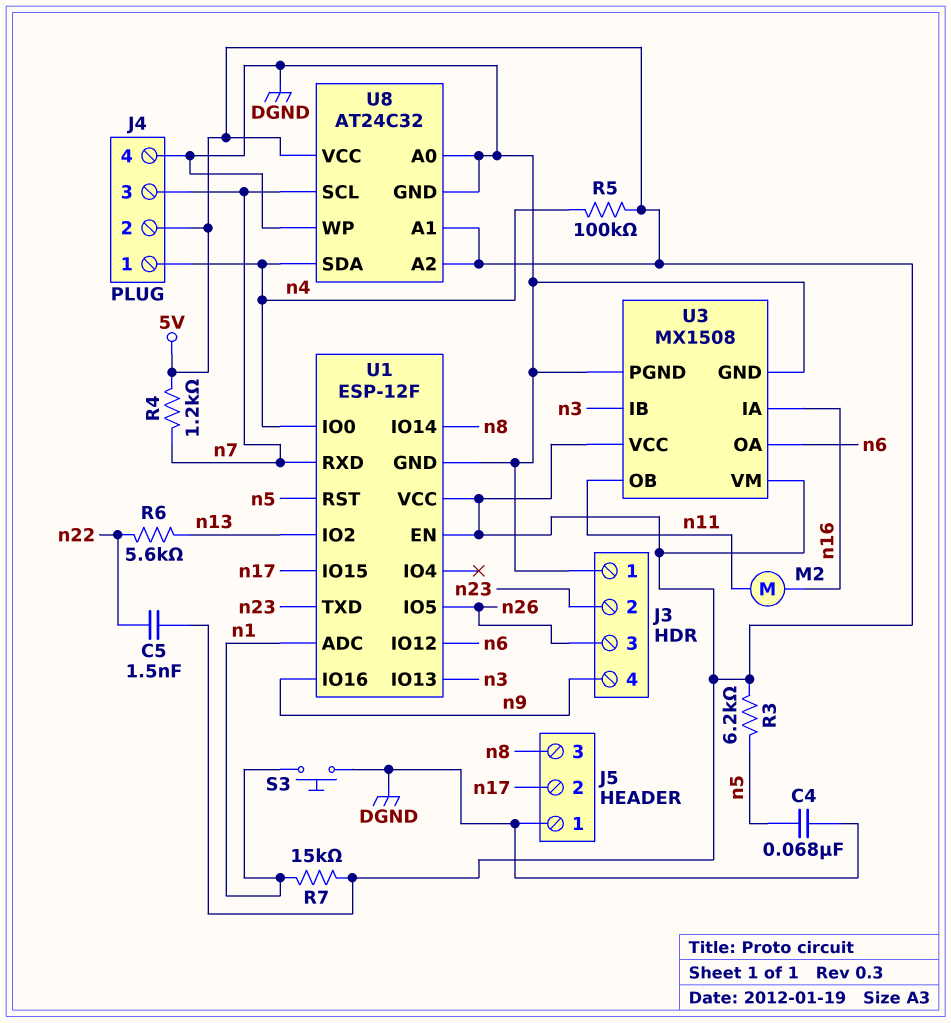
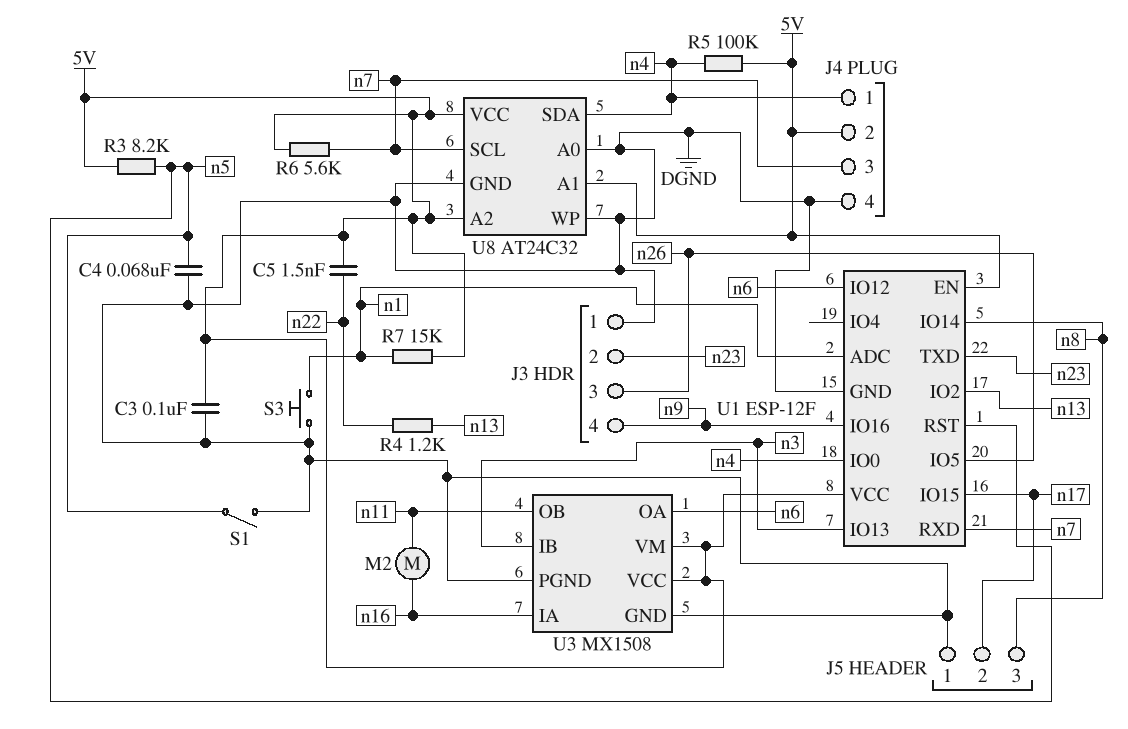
C3: none -> 100nF (5V, DGND)
R3: 6.2k (5V, n5) -> 8.2k (5V, n5)
R4: 1.2k (5V, n7) -> 1.2k (n13, n22)
R6: 5.6k (n13, n22) -> 5.6k (5V, n7)
S1: none -> switch (DGND, n5)

